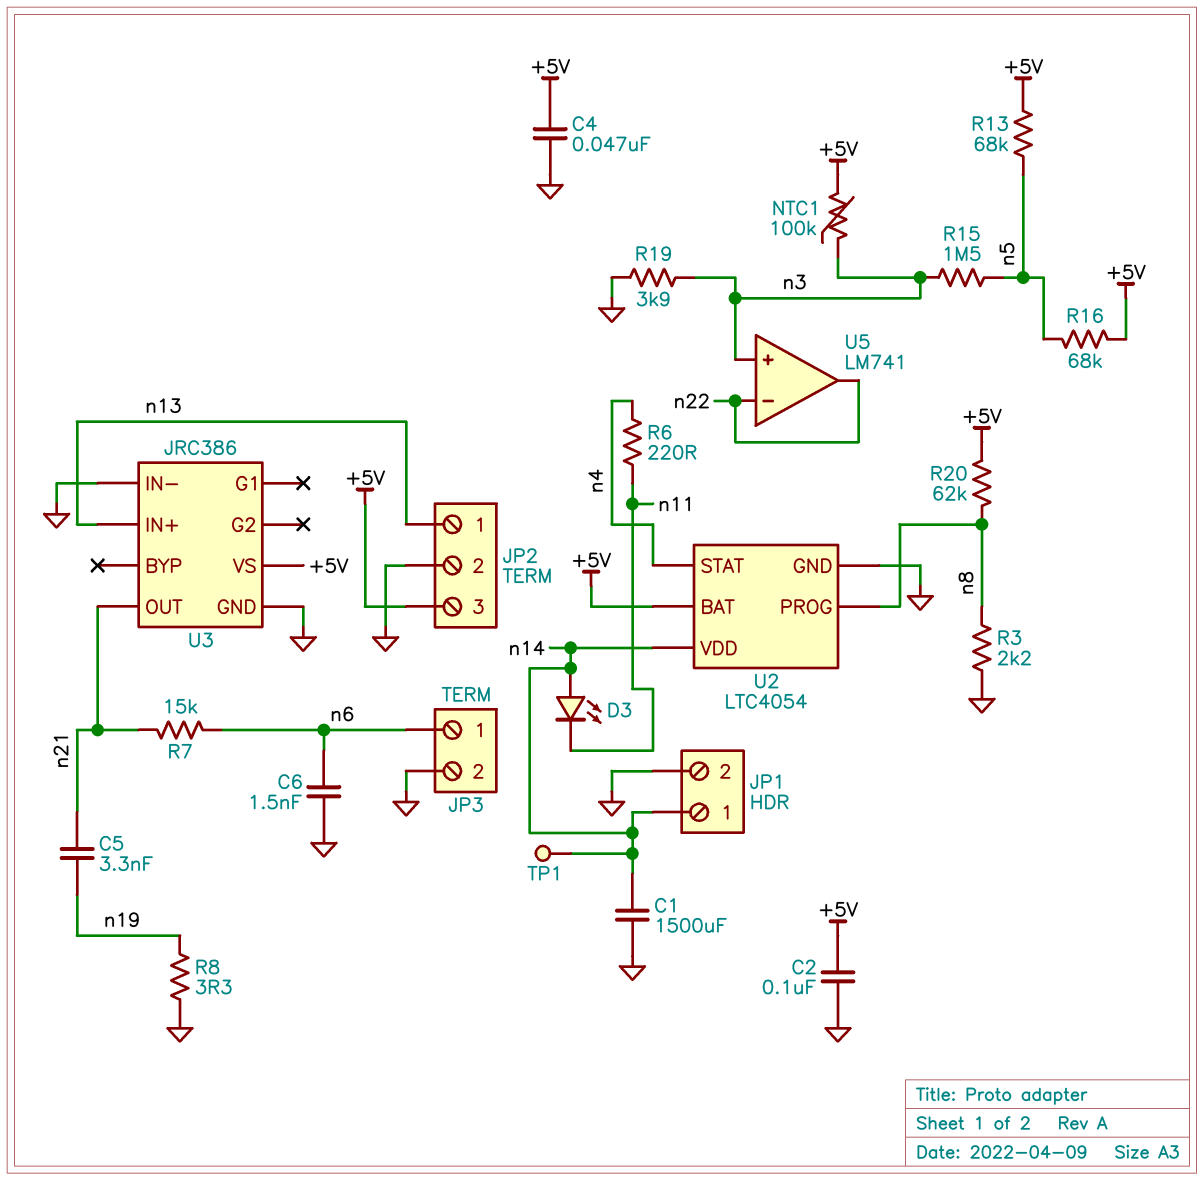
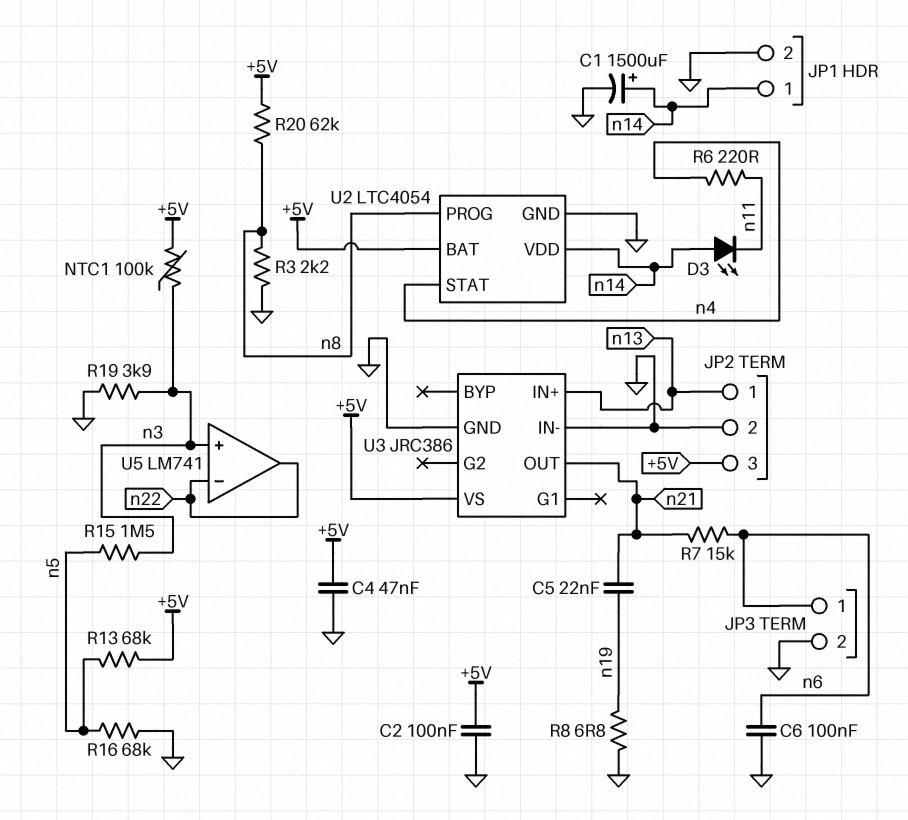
C1: 1500uF (GND, n14) -> 1500uF (plus n14, minus GND)
C5: 3.3nF (n19, n21) -> 22nF (n19, n21)
C6: 1.5nF (GND, n6) -> 100nF (GND, n6)
R8: 3.3 (GND, n19) -> 6.8 (GND, n19)
R16: 68k (+5V, n5) -> 68k (GND, n5)
TP1: test point (n14) -> none

